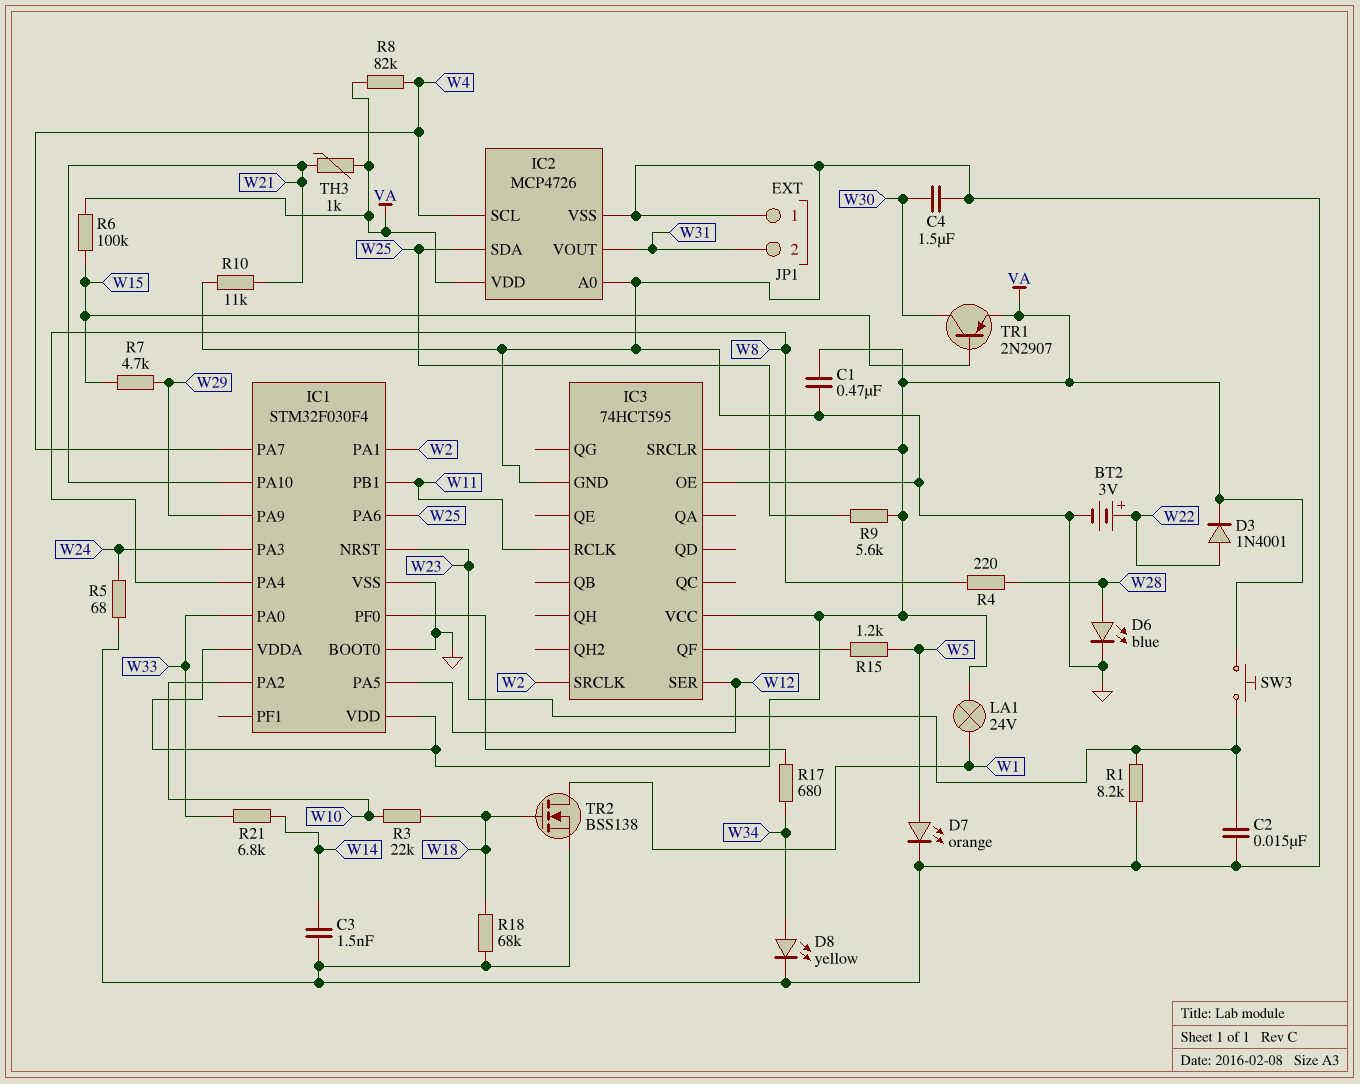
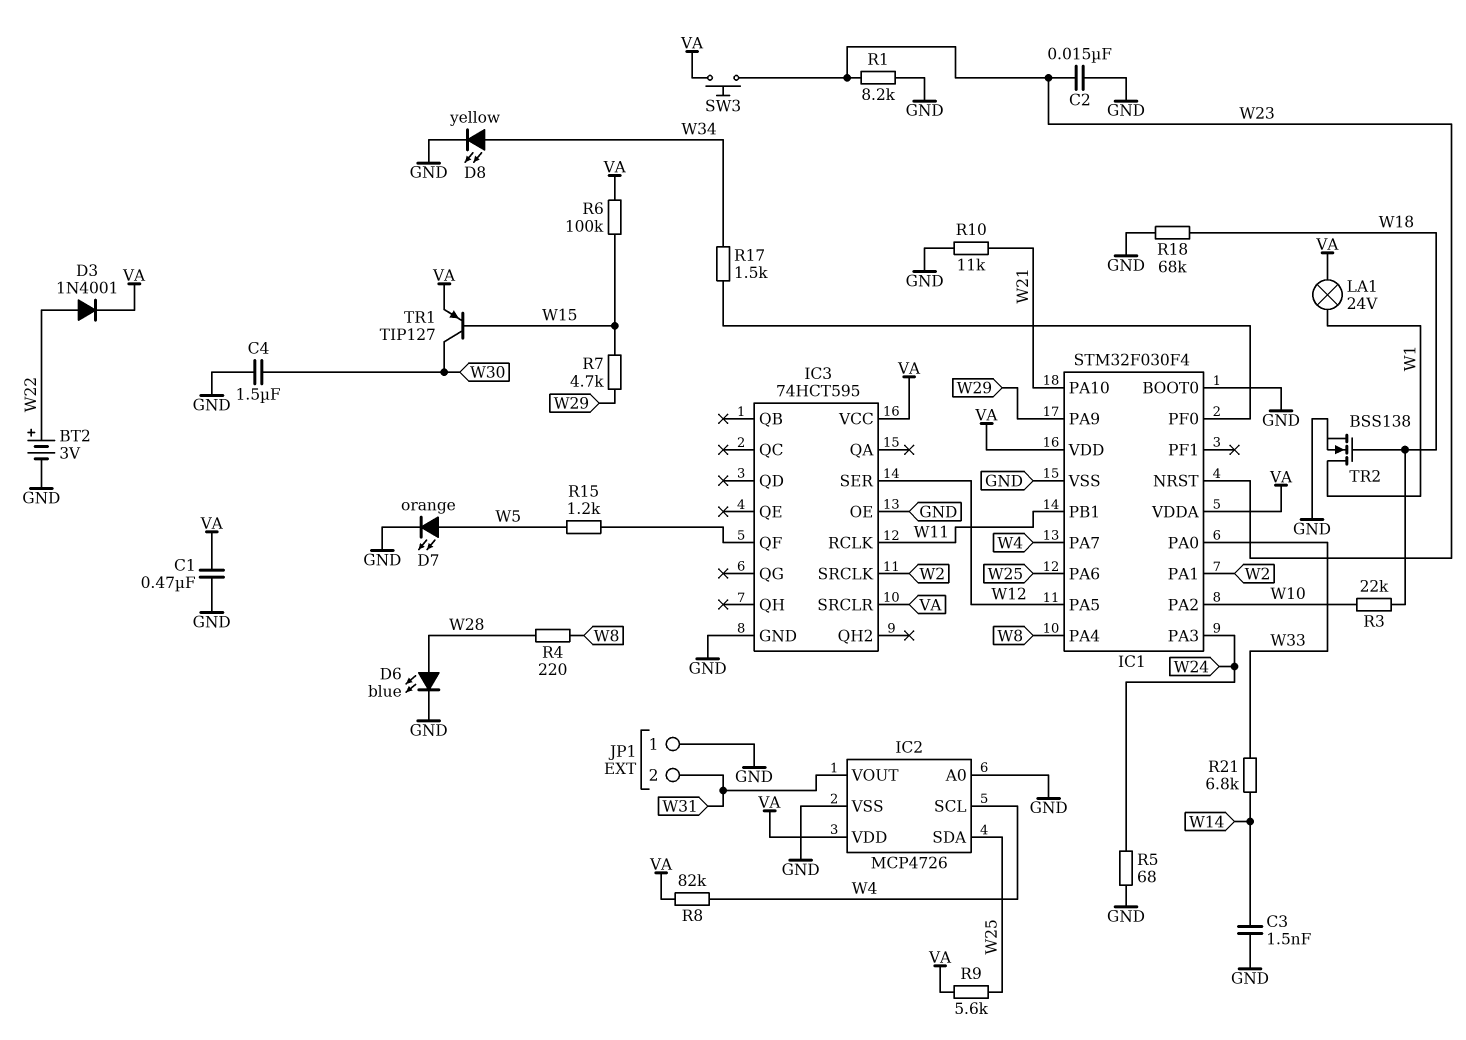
R17: 680 (IC1/PF0, W34) -> 1.5k (IC1/PF0, W34)
TH3: 1k (VA, W21) -> none
TR1: PNP 2N2907 (B W15, C W30, E VA) -> PNP TIP127 (B W15, C W30, E VA)

